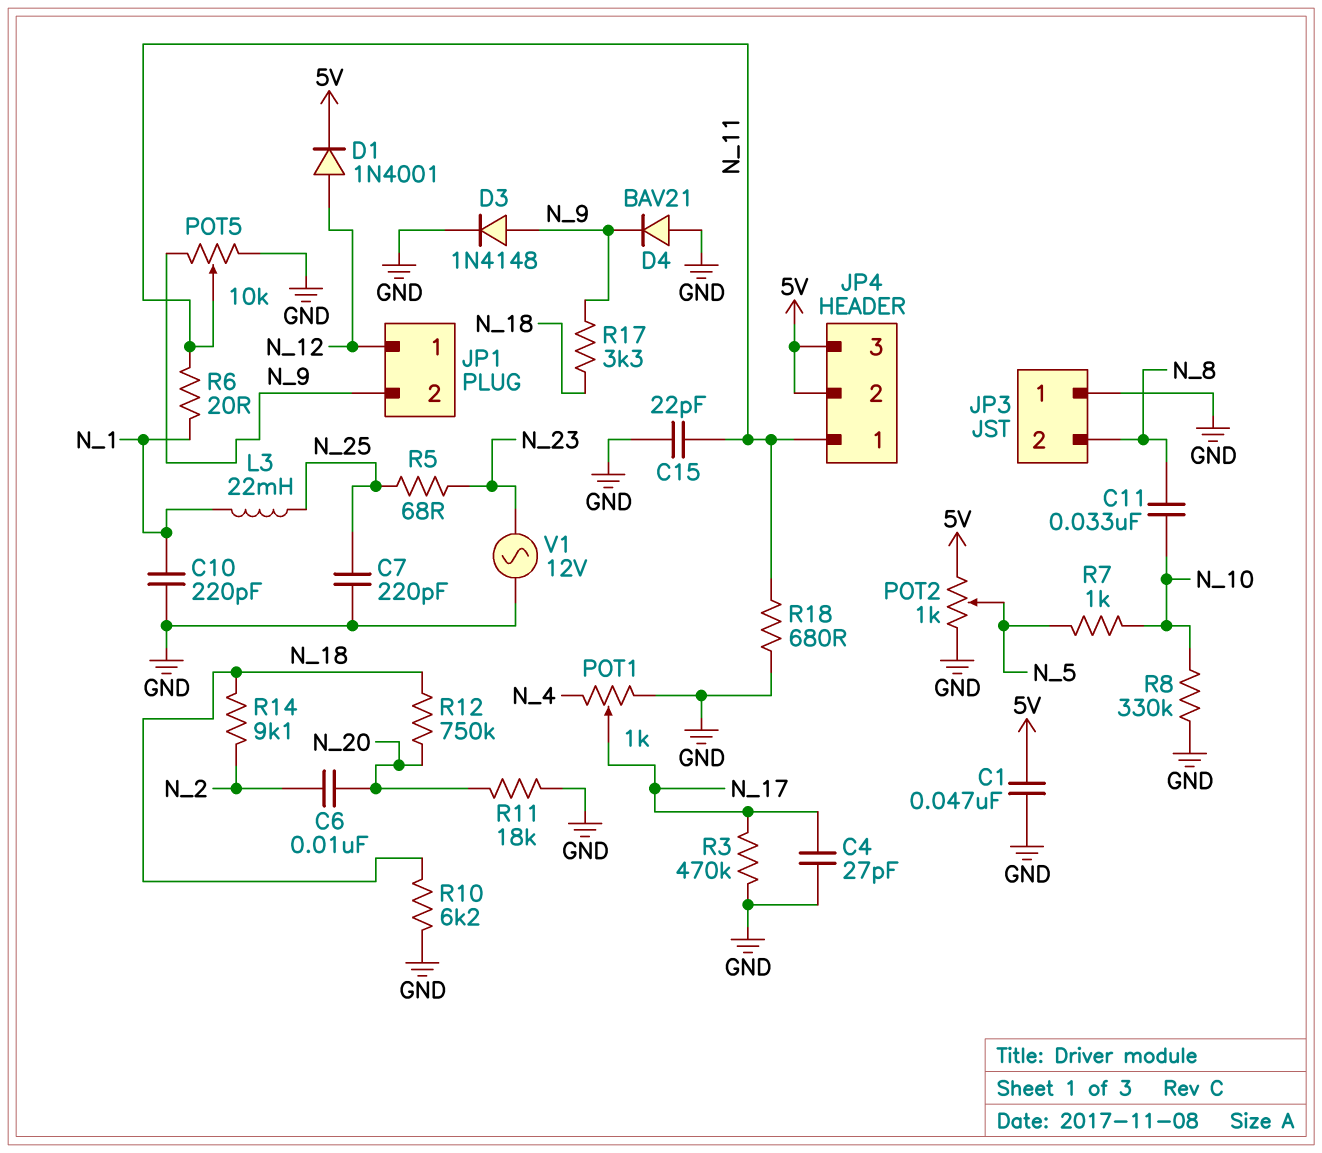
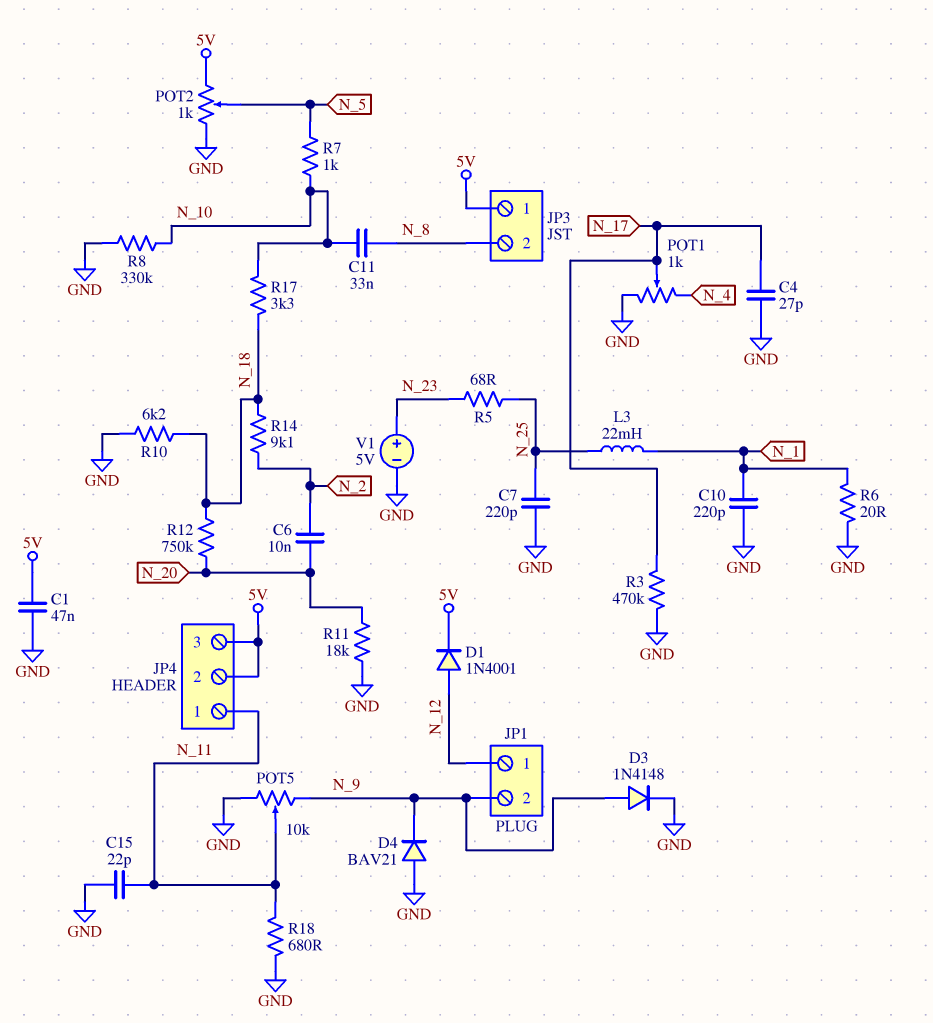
JP3 pin 1: GND -> 5V
R6: 20 (N_1, N_11) -> 20 (GND, N_1)
R17: 3.3k (N_9, N_18) -> 3.3k (N_10, N_18)
V1: AC 12V (GND, N_23) -> 5V (plus N_23, minus GND)

